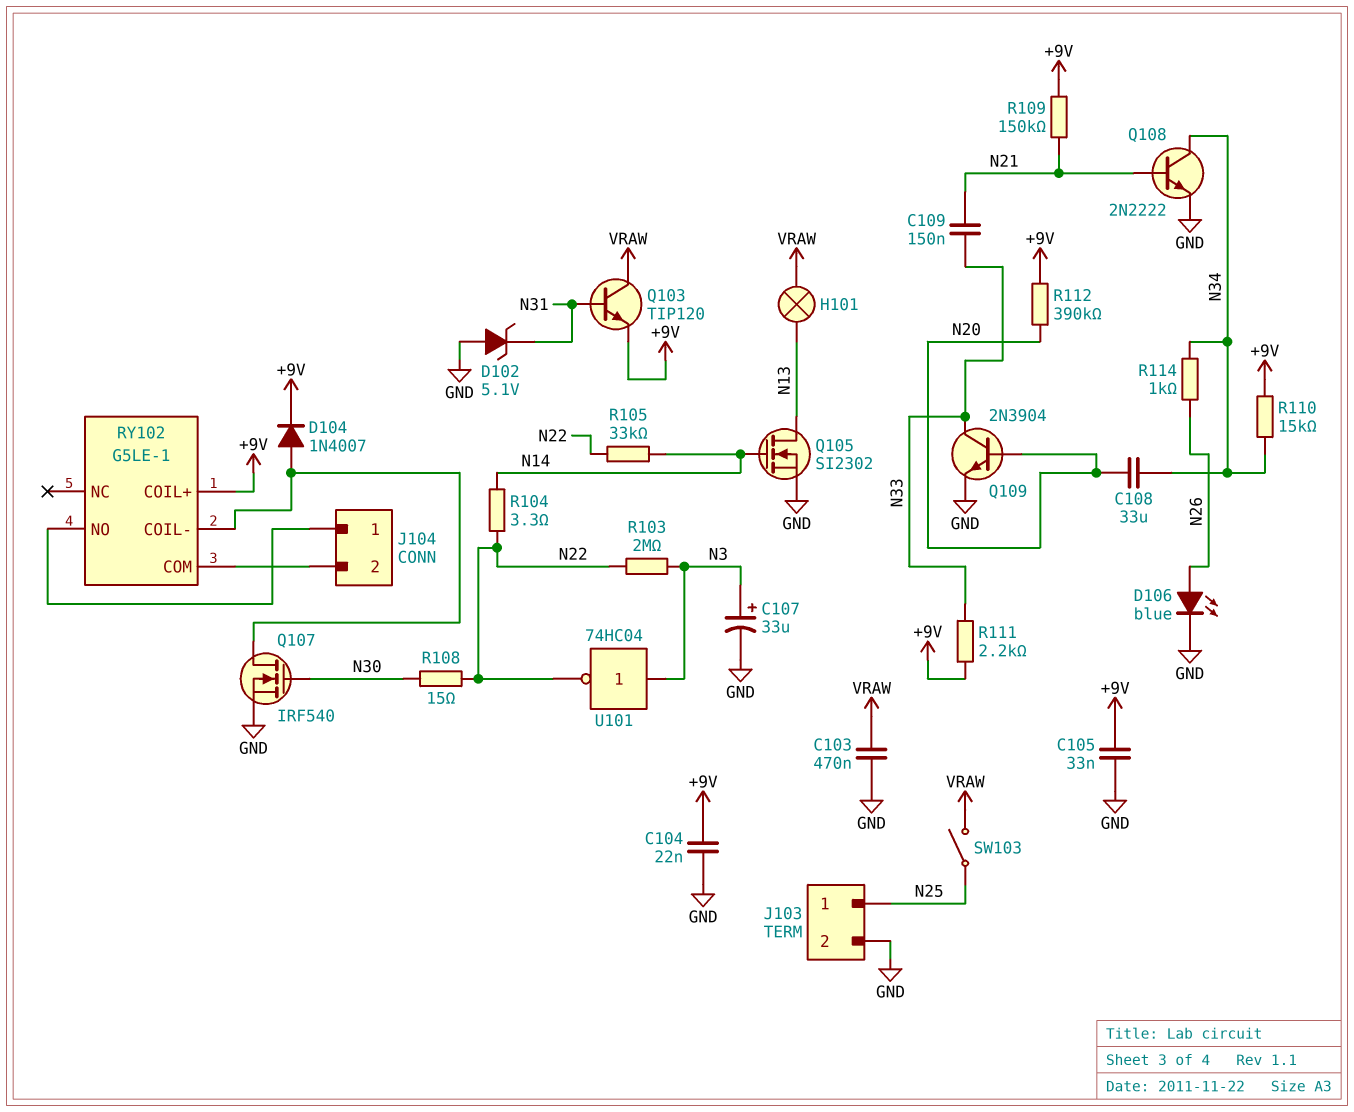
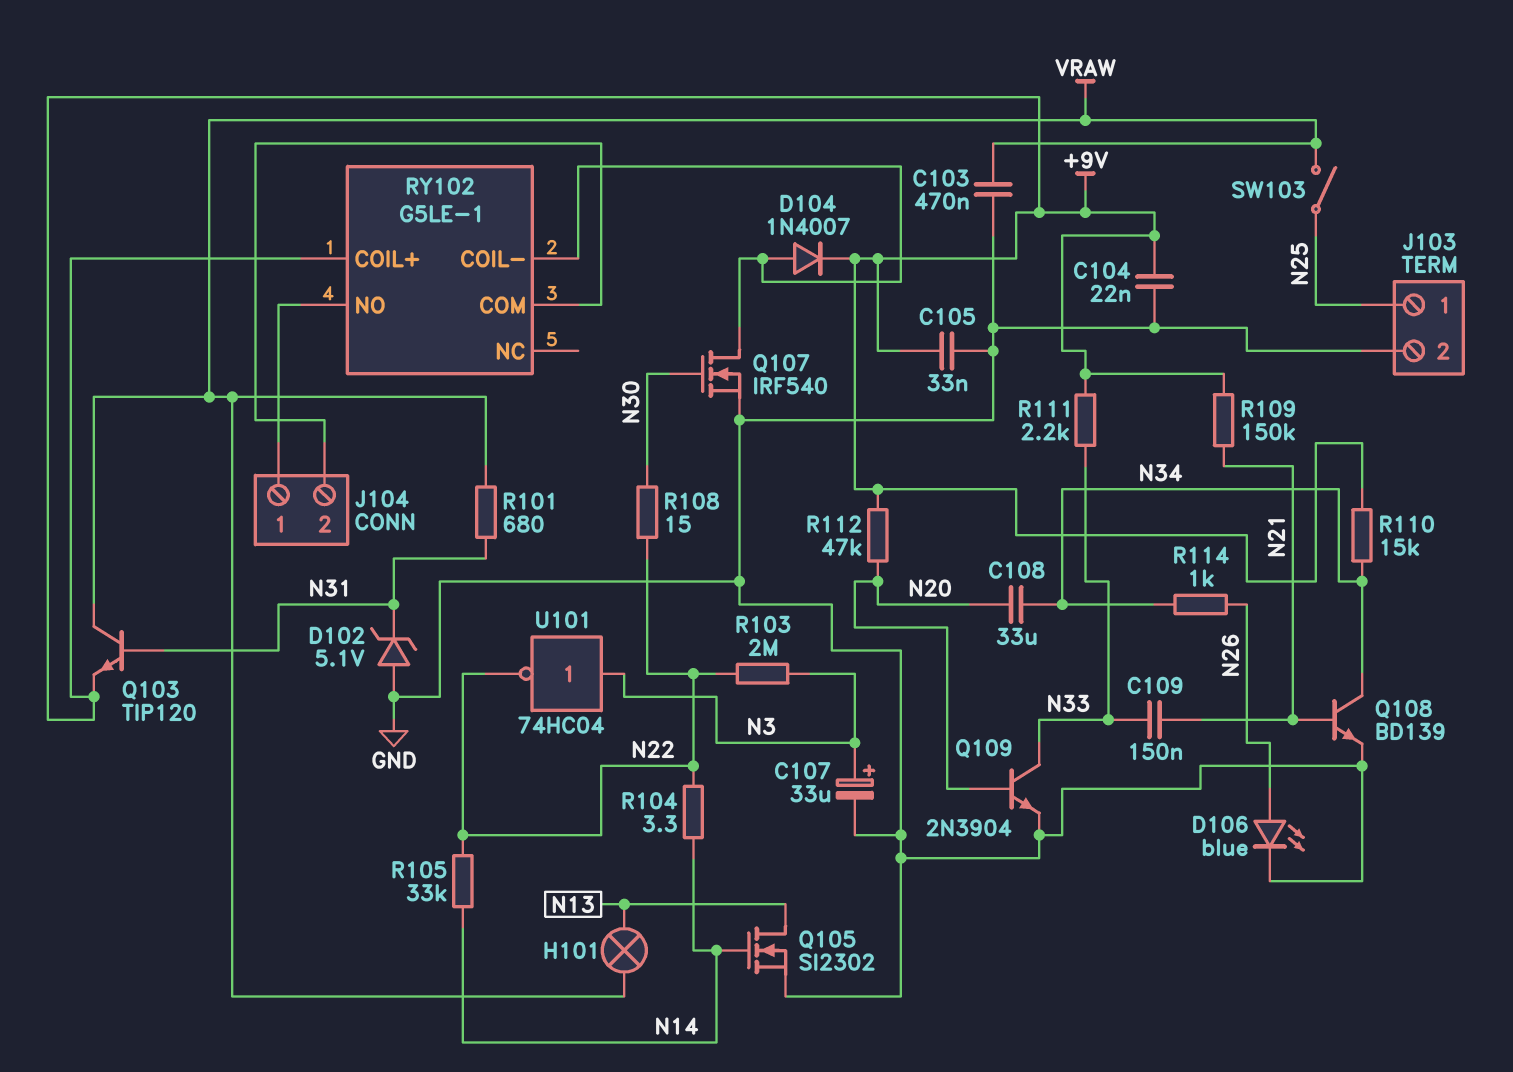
Q108: NPN 2N2222 (B N21, C N34, E GND) -> NPN BD139 (B N21, C N34, E GND)
R101: none -> 680 (N31, VRAW)
R112: 390k (+9V, N20) -> 47k (+9V, N20)

